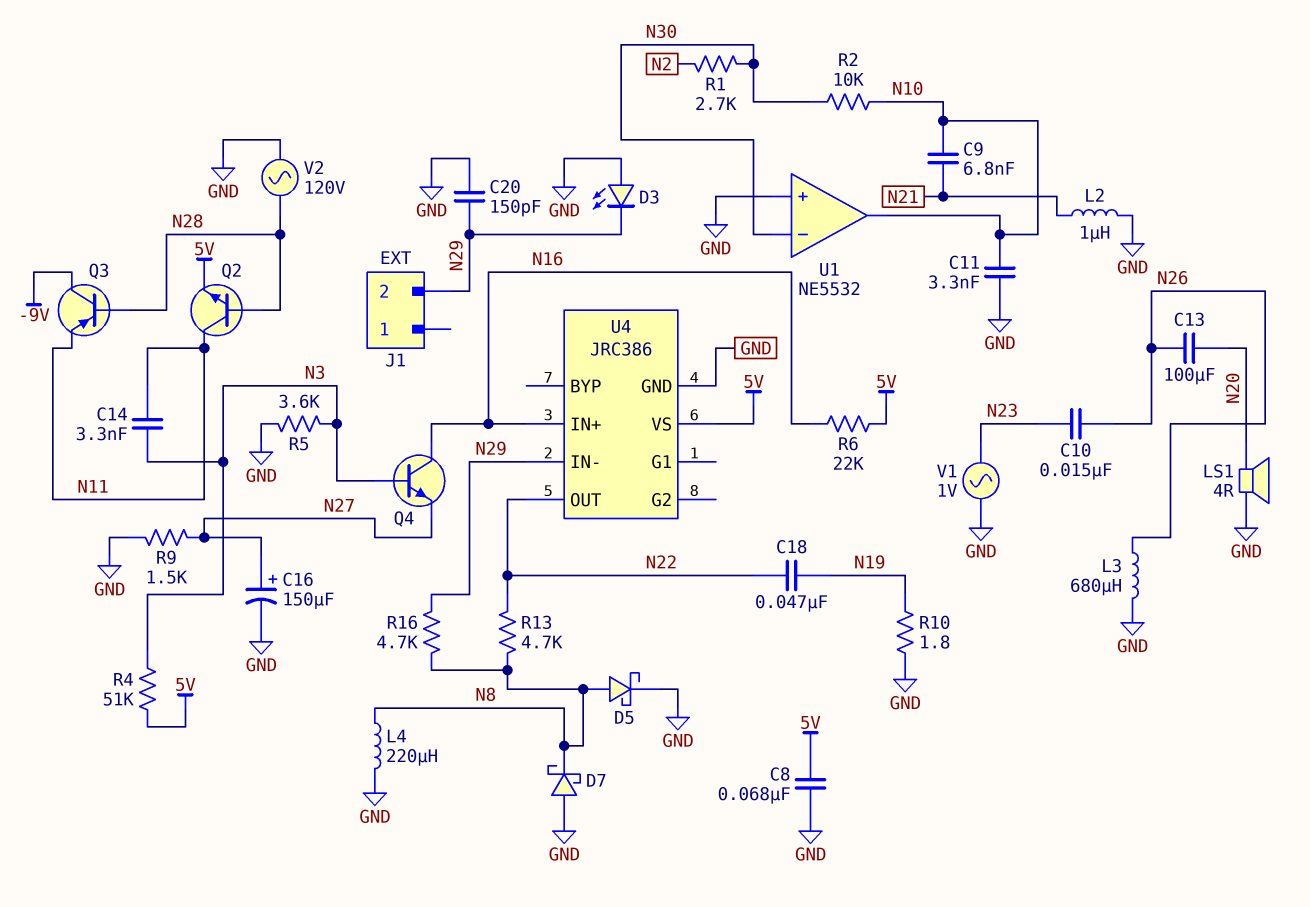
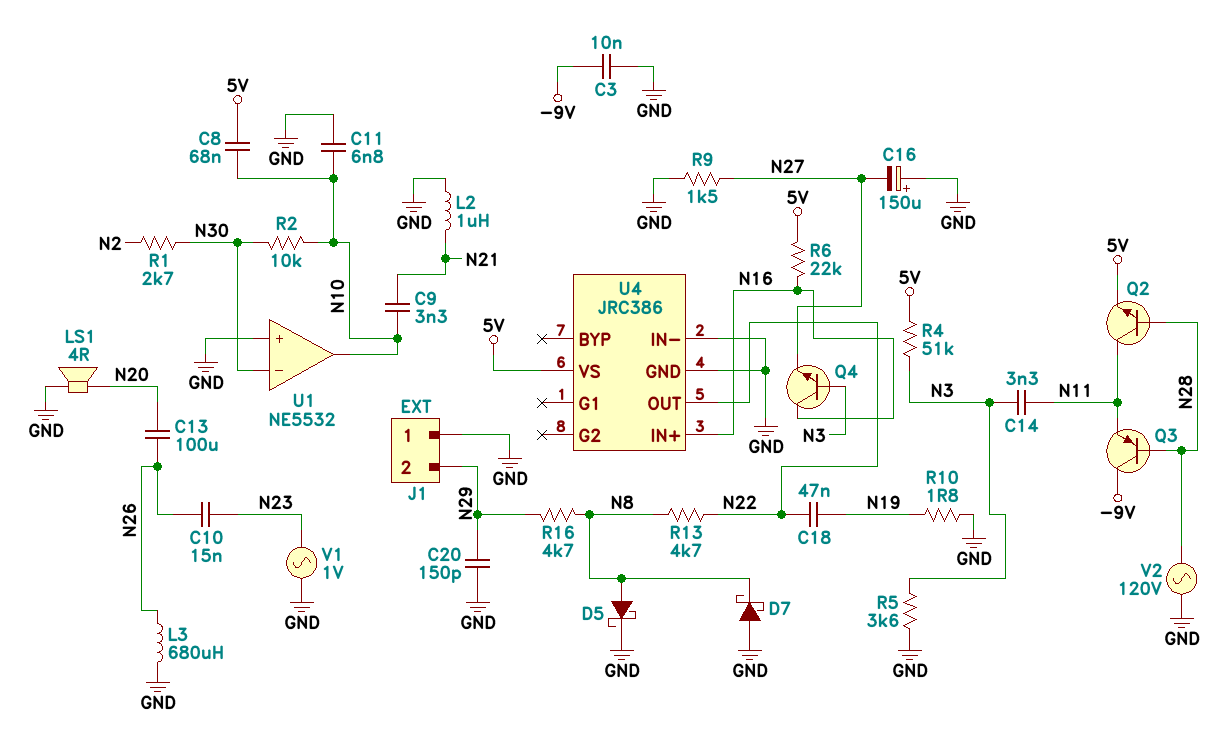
C3: none -> 10nF (-9V, GND)
C8: 68nF (5V, GND) -> 68nF (5V, N10)
C9: 6.8nF (N10, N21) -> 3.3nF (N10, N21)
C11: 3.3nF (GND, N10) -> 6.8nF (GND, N10)
C16: 150uF (plus N27, minus GND) -> 150uF (plus GND, minus N27)
D3: LED (A GND, K N29) -> none
J1 pin 1: none -> GND
L4: 220uH (GND, N8) -> none
U4 pin IN-: N29 -> GND

